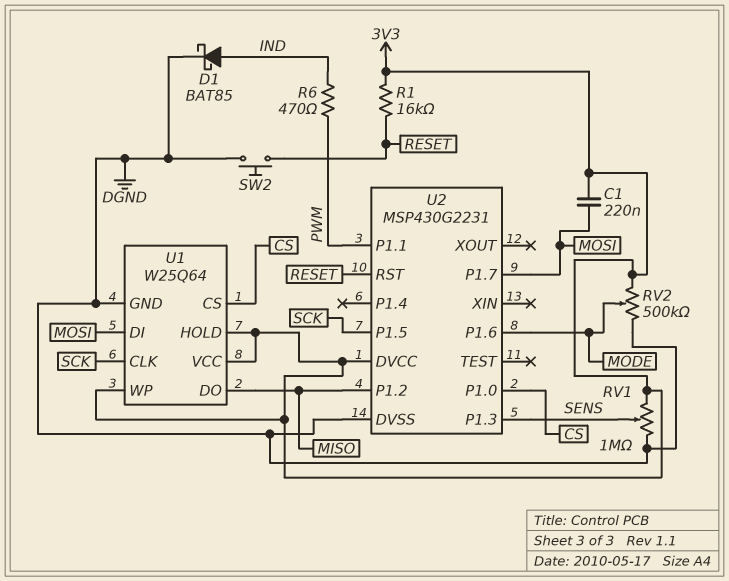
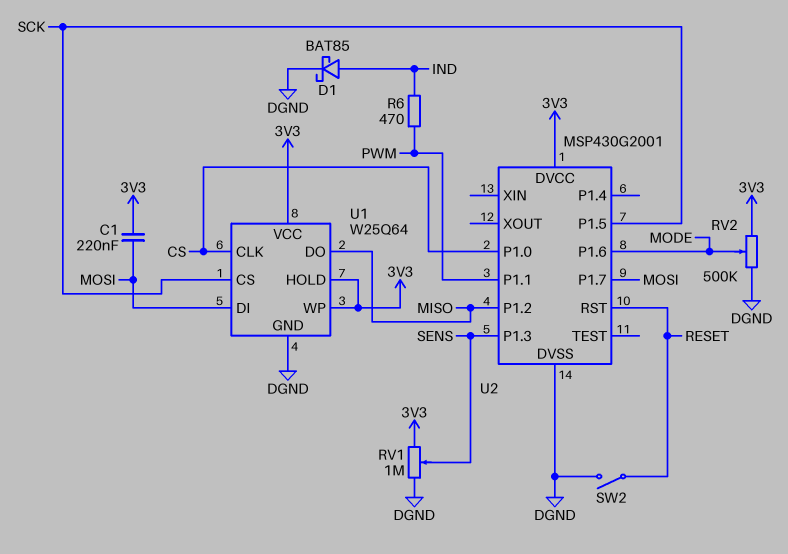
R1: 16k (3V3, RESET) -> none
SW2: button (DGND, RESET) -> switch (DGND, RESET)
U1 pin CLK: SCK -> CS
U1 pin CS: CS -> SCK
U2: MSP430G2231 -> MSP430G2001

